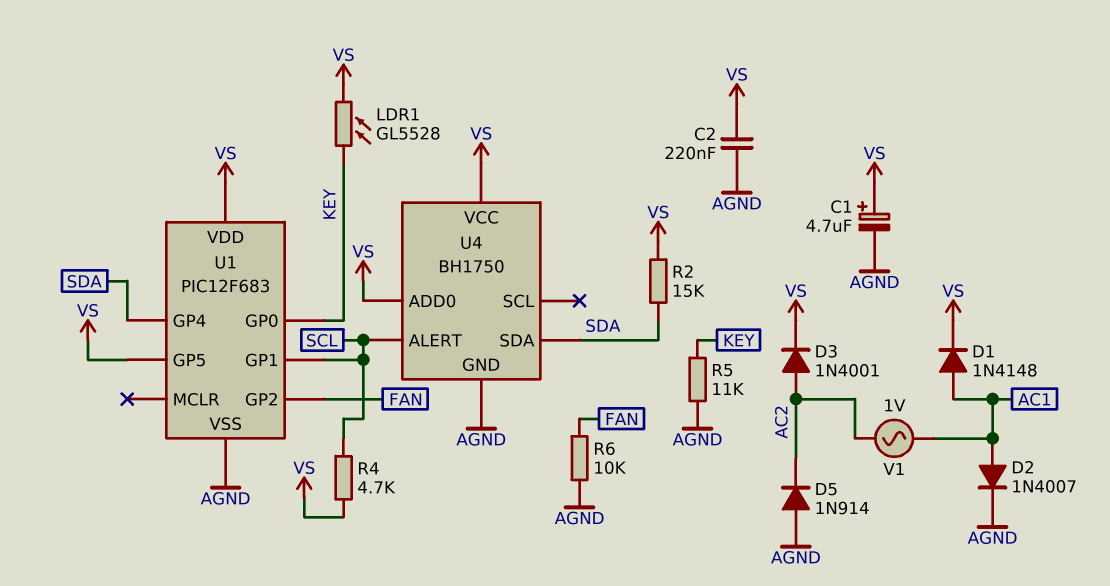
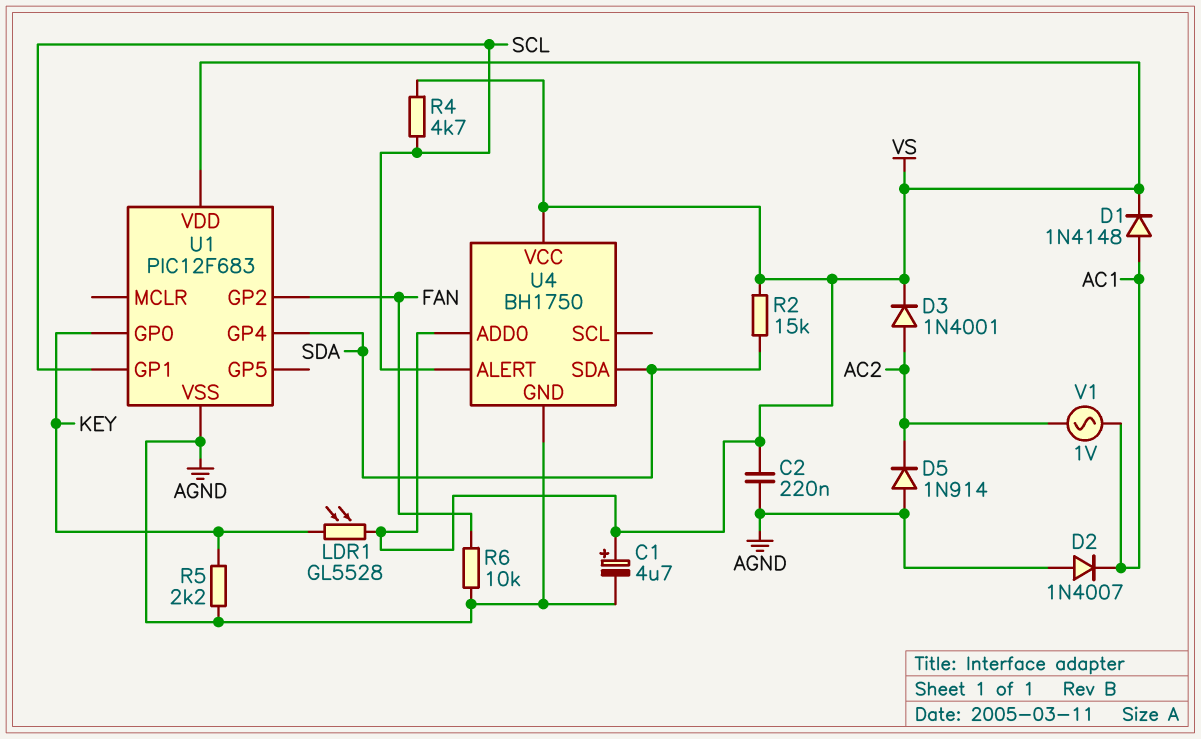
D2: diode 1N4007 (A AC1, K AGND) -> diode 1N4007 (A AGND, K AC1)
R5: 11k (AGND, KEY) -> 2.2k (AGND, KEY)
U1 pin GP5: VS -> none

